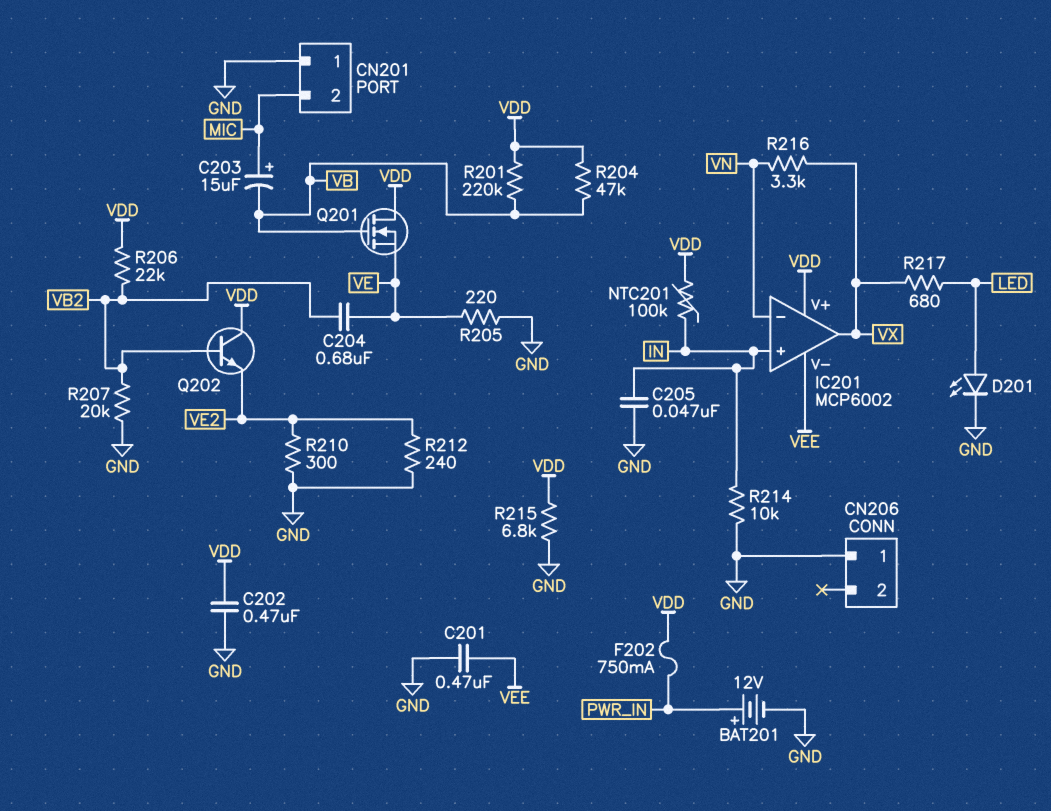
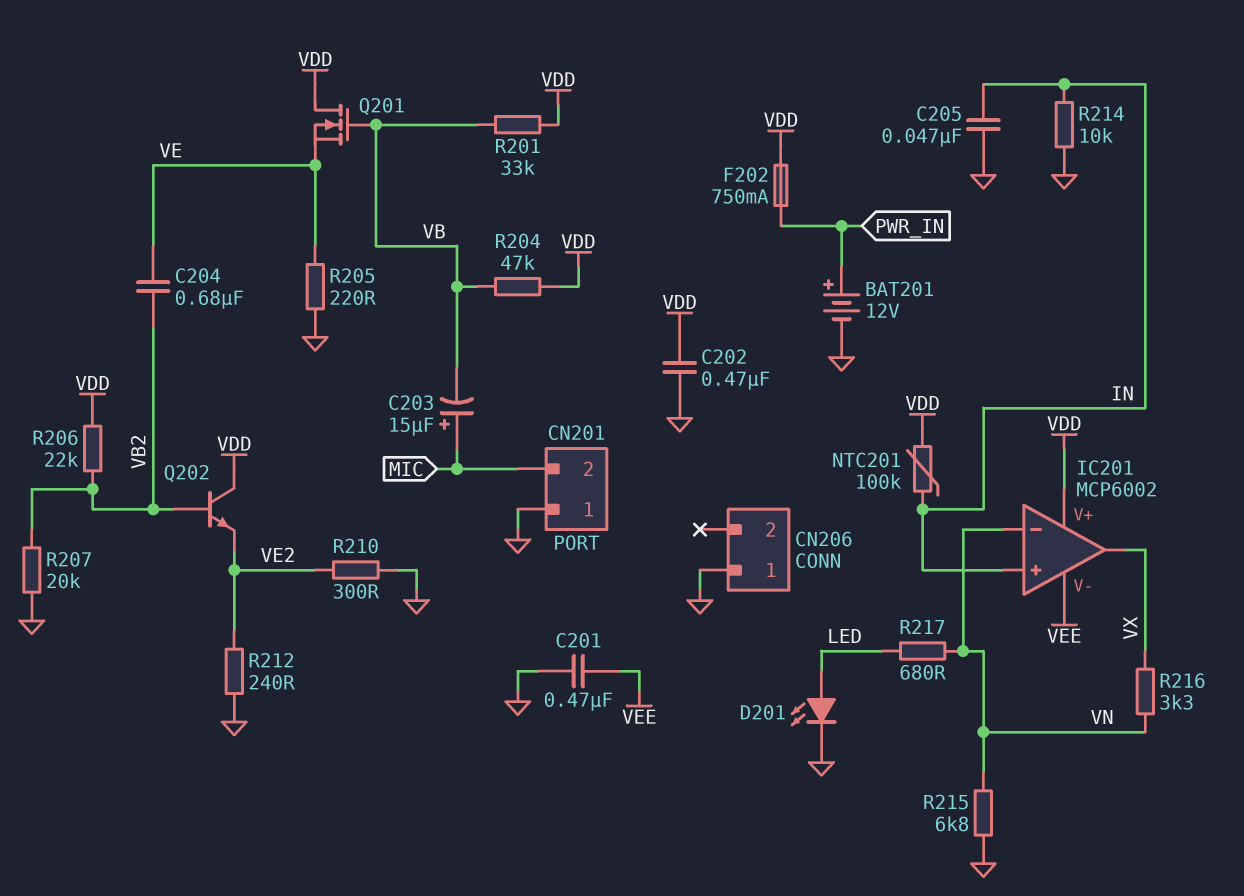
R201: 220k (VB, VDD) -> 33k (VB, VDD)
R215: 6.8k (GND, VDD) -> 6.8k (GND, VN)
R217: 680 (LED, VX) -> 680 (LED, VN)

